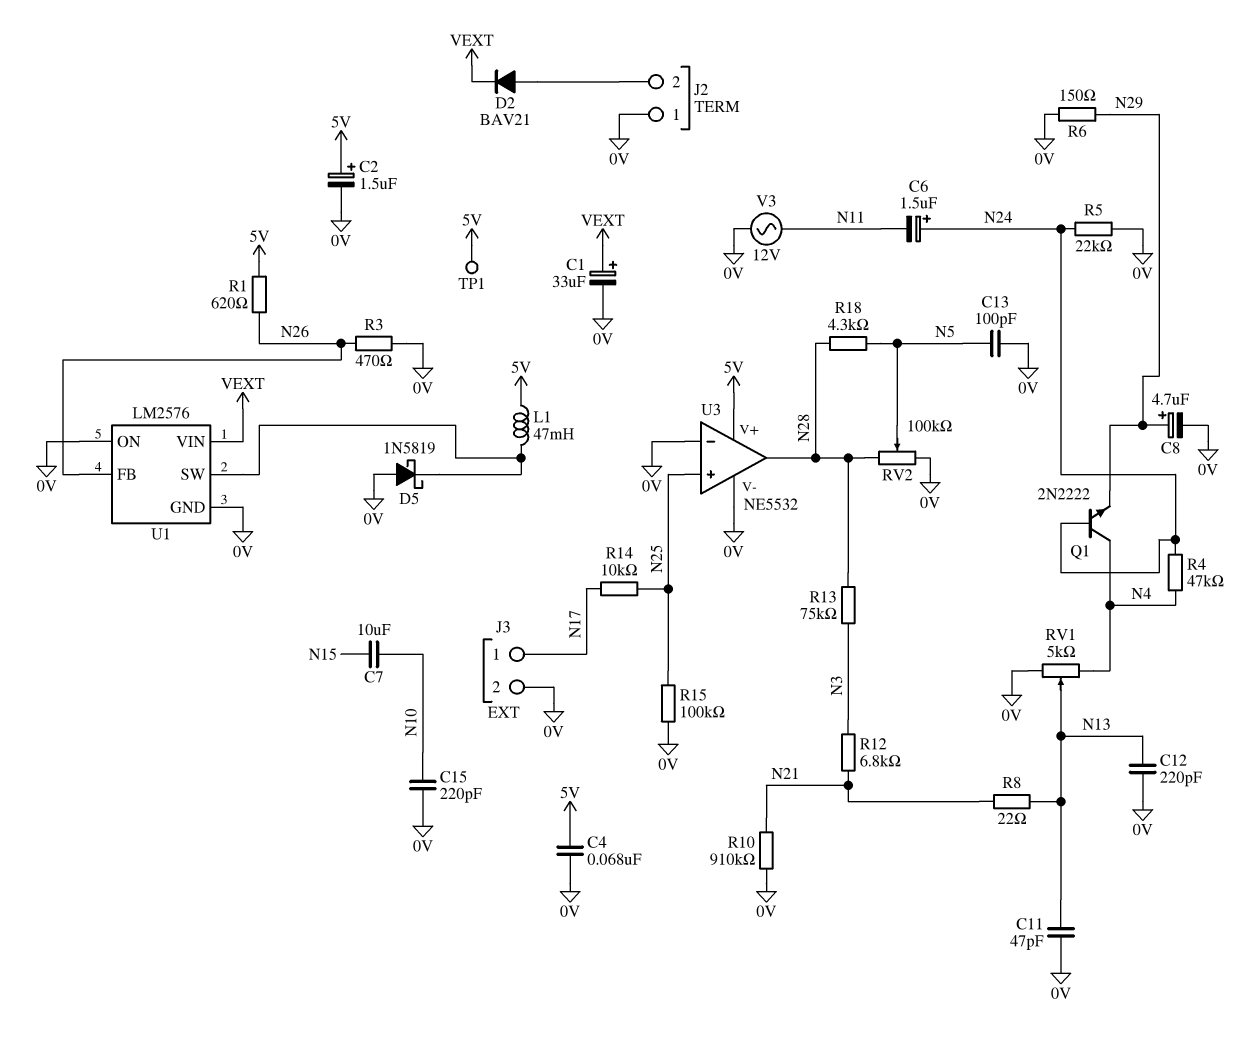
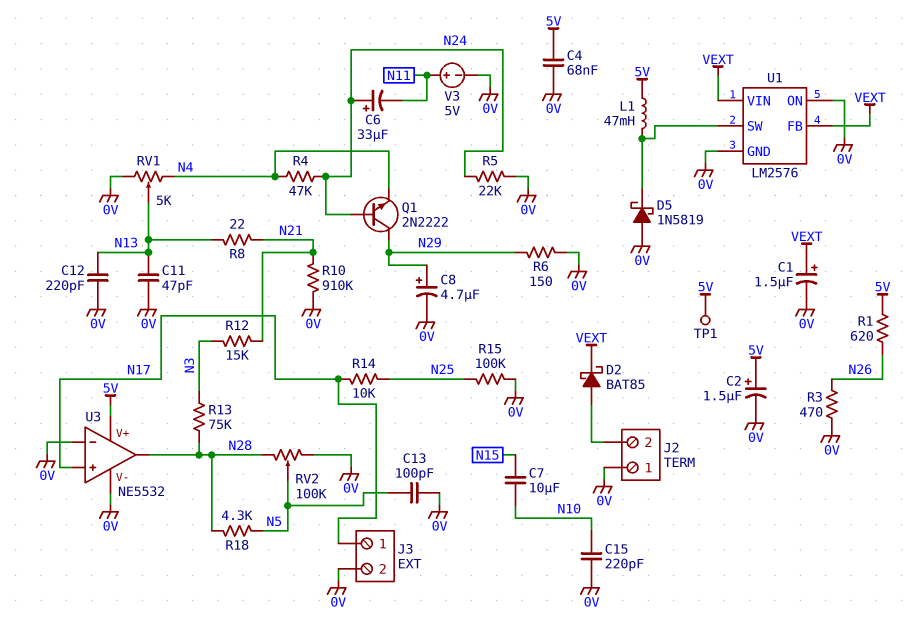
C1: 33uF (plus VEXT, minus 0V) -> 1.5uF (plus VEXT, minus 0V)
C6: 1.5uF (plus N24, minus N11) -> 33uF (plus N24, minus N11)
D2: diode BAV21 (A J2/2, K VEXT) -> schottky BAT85 (A J2/2, K VEXT)
Q1: NPN 2N2222 (B N24, C N4, E N29) -> NPN 2N2222 (B N24, C N29, E N4)
R12: 6.8k (N3, N21) -> 15k (N3, N21)
U1 pin FB: N26 -> VEXT
U3 pin in+: N25 -> N17
V3: AC 12V (0V, N11) -> 5V (plus N11, minus 0V)

